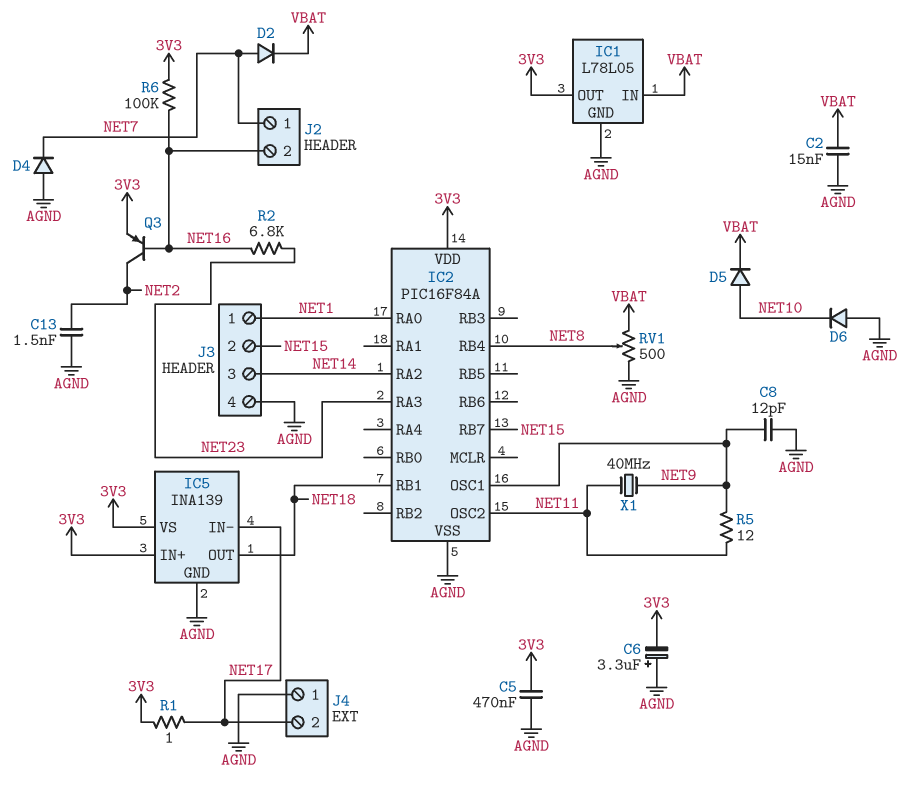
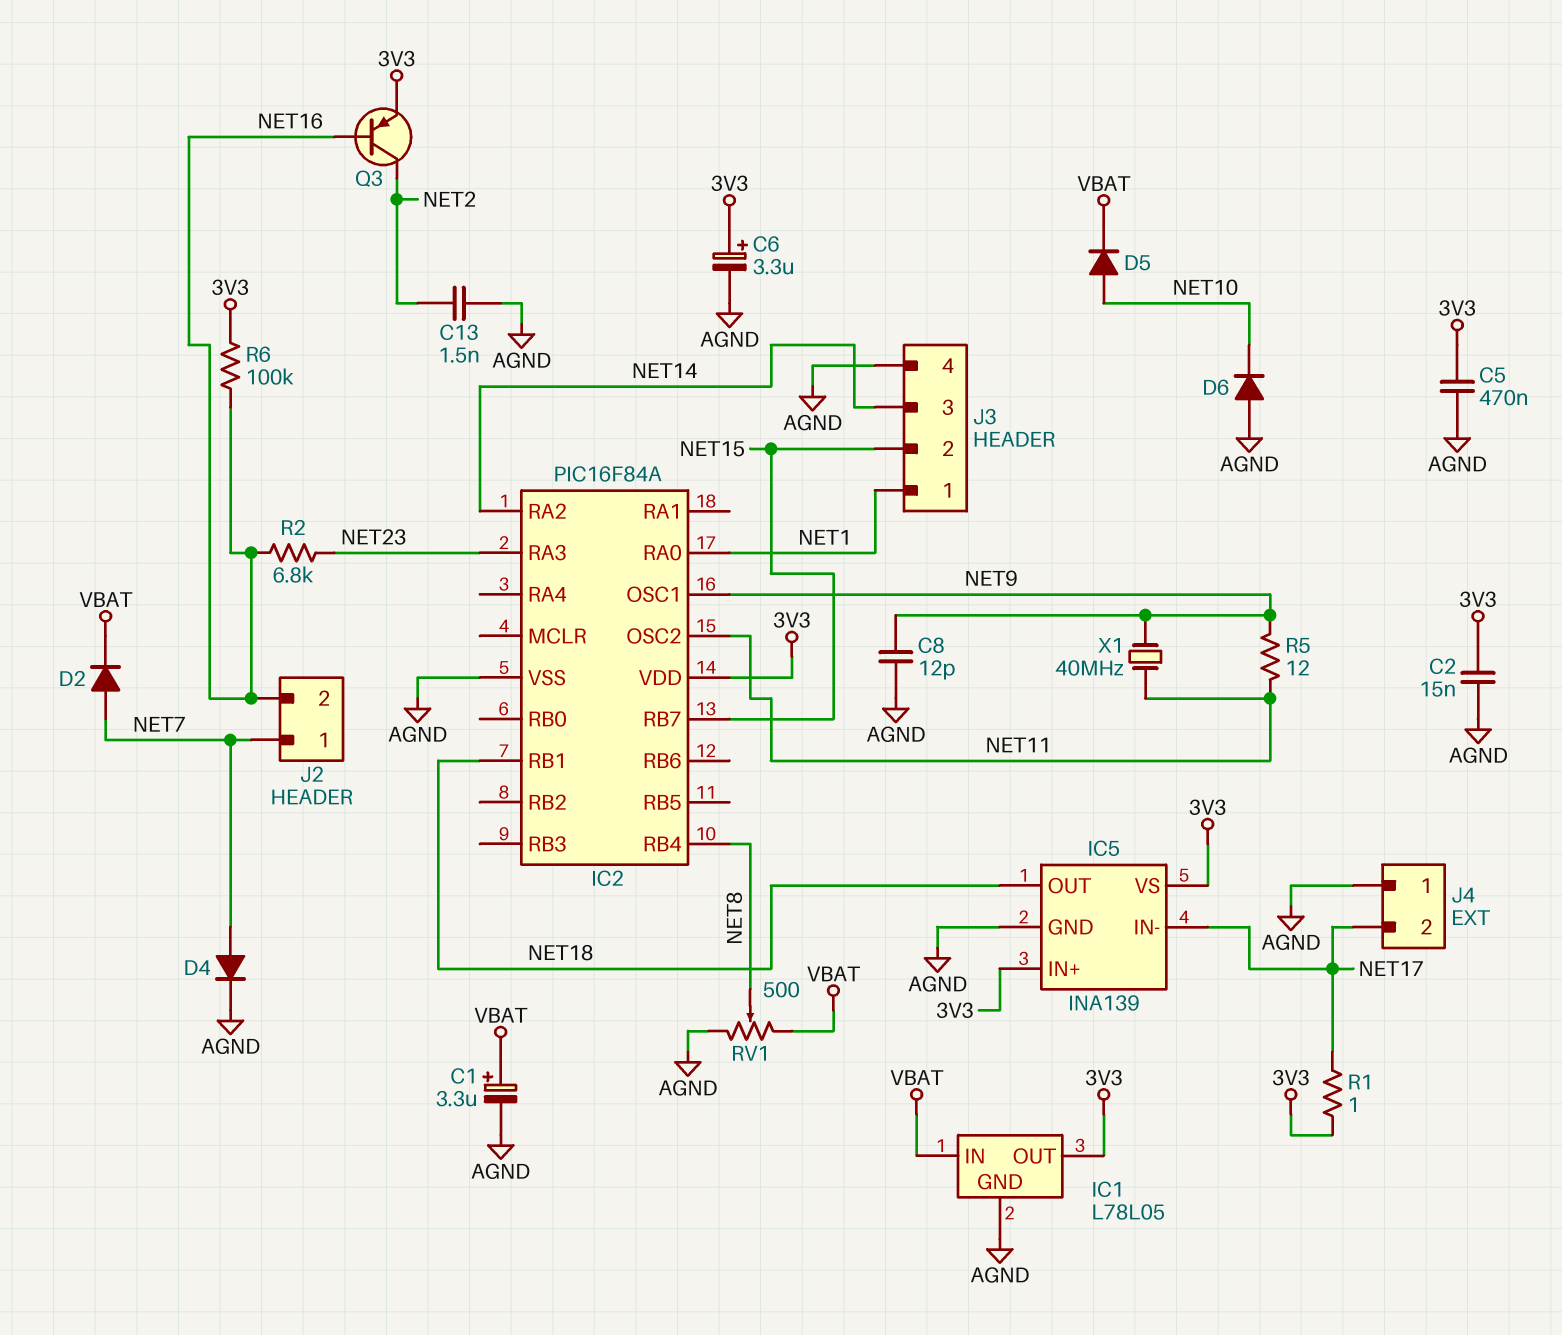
C1: none -> 3.3uF (plus VBAT, minus AGND)
C2: 15nF (AGND, VBAT) -> 15nF (3V3, AGND)
C6: 3.3uF (plus AGND, minus 3V3) -> 3.3uF (plus 3V3, minus AGND)
D4: diode (A AGND, K NET7) -> diode (A NET7, K AGND)

